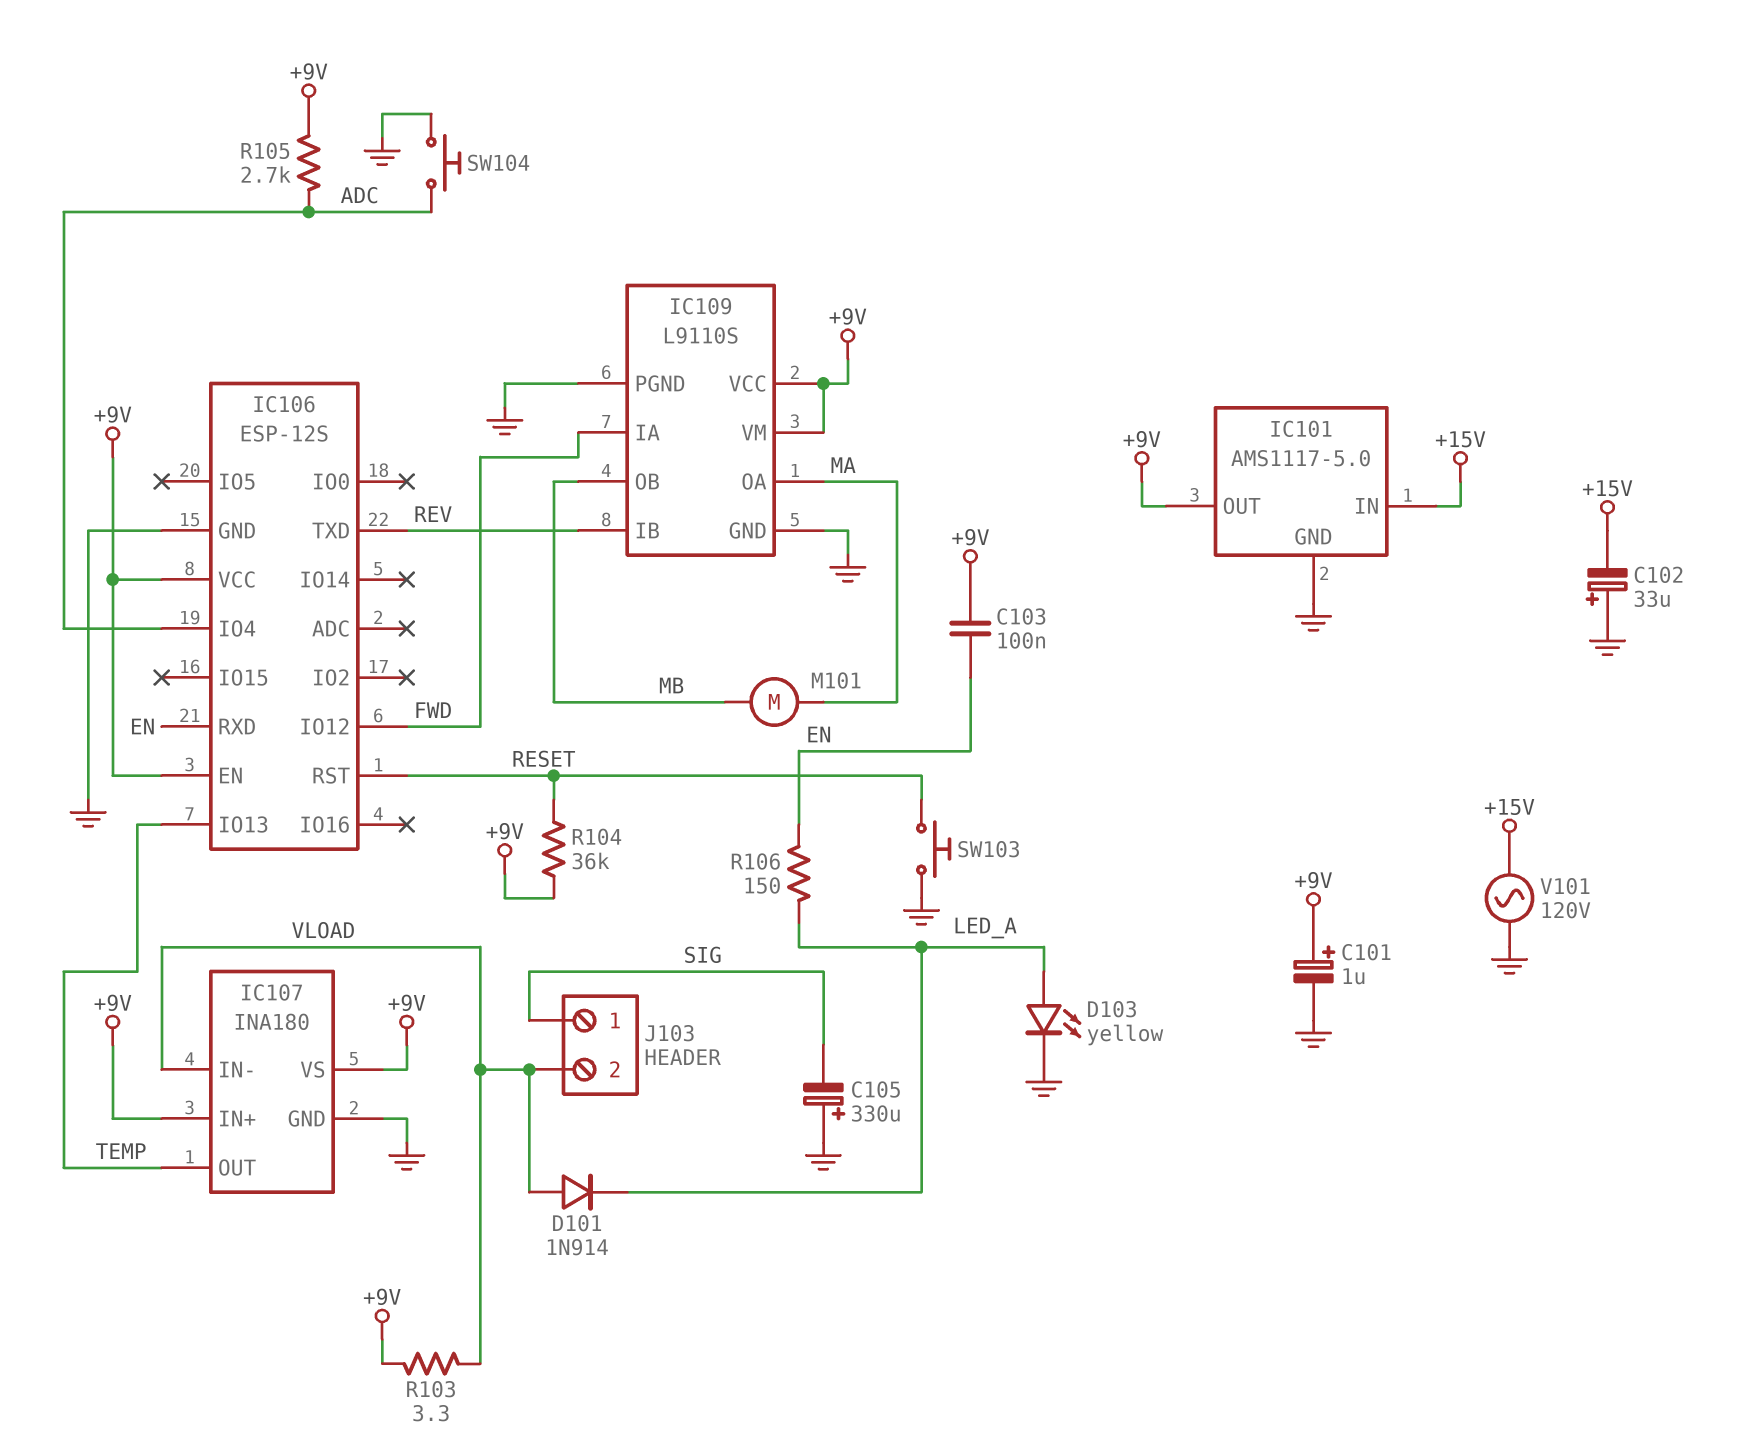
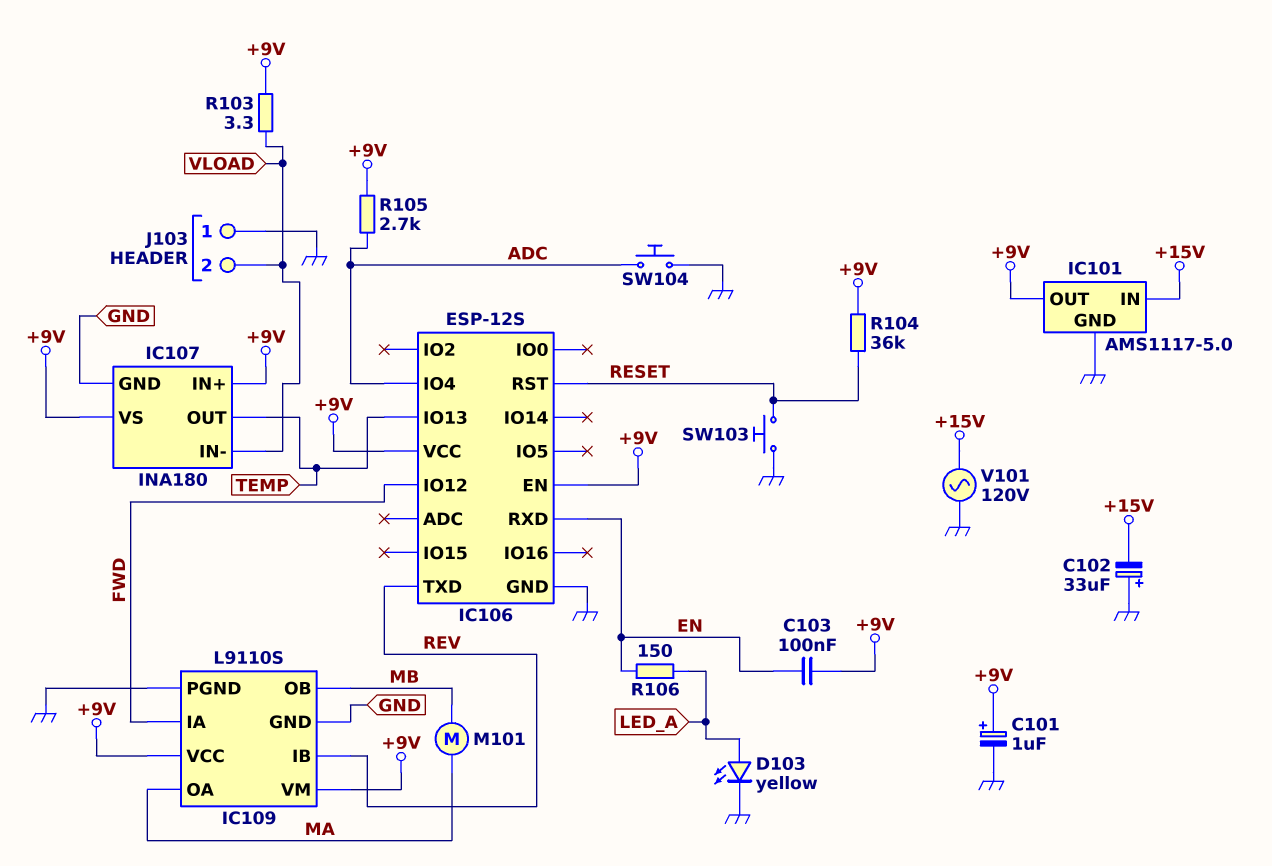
C105: 330uF (plus GND, minus SIG) -> none
D101: diode 1N914 (A VLOAD, K LED_A) -> none
J103 pin 1: SIG -> GND

